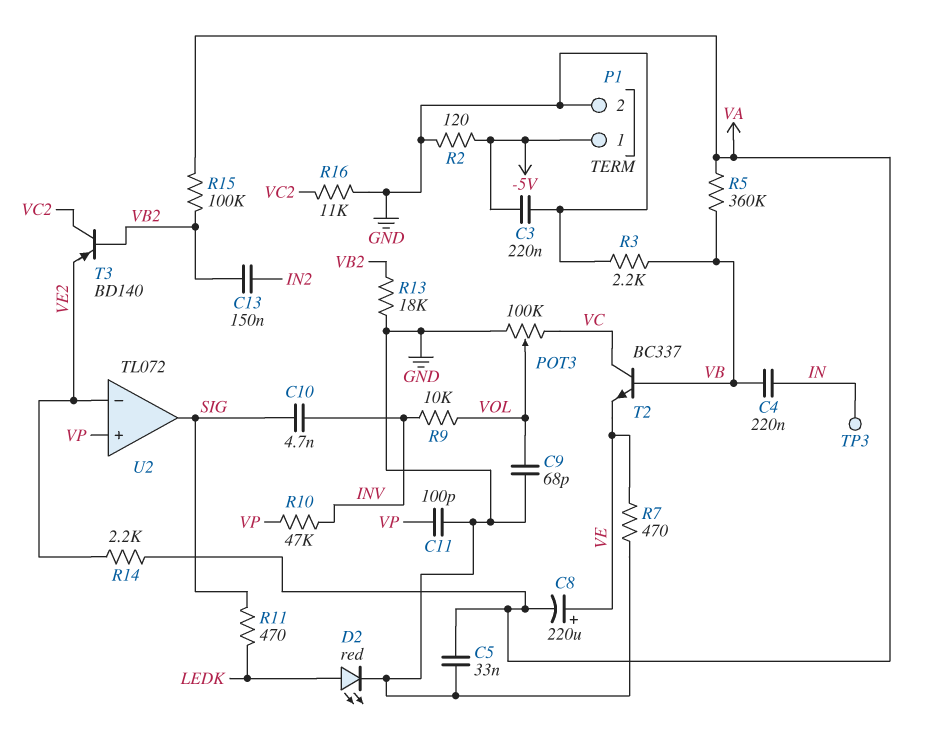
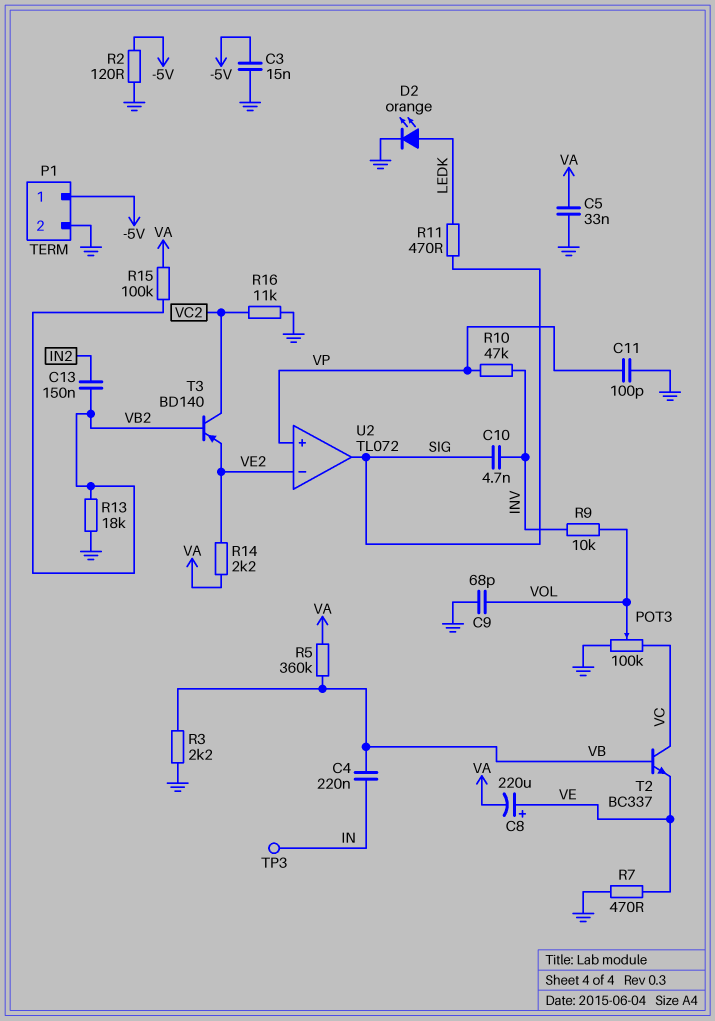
C3: 220nF (-5V, GND) -> 15nF (-5V, GND)
D2: LED red (A LEDK, K GND) -> LED orange (A LEDK, K GND)

